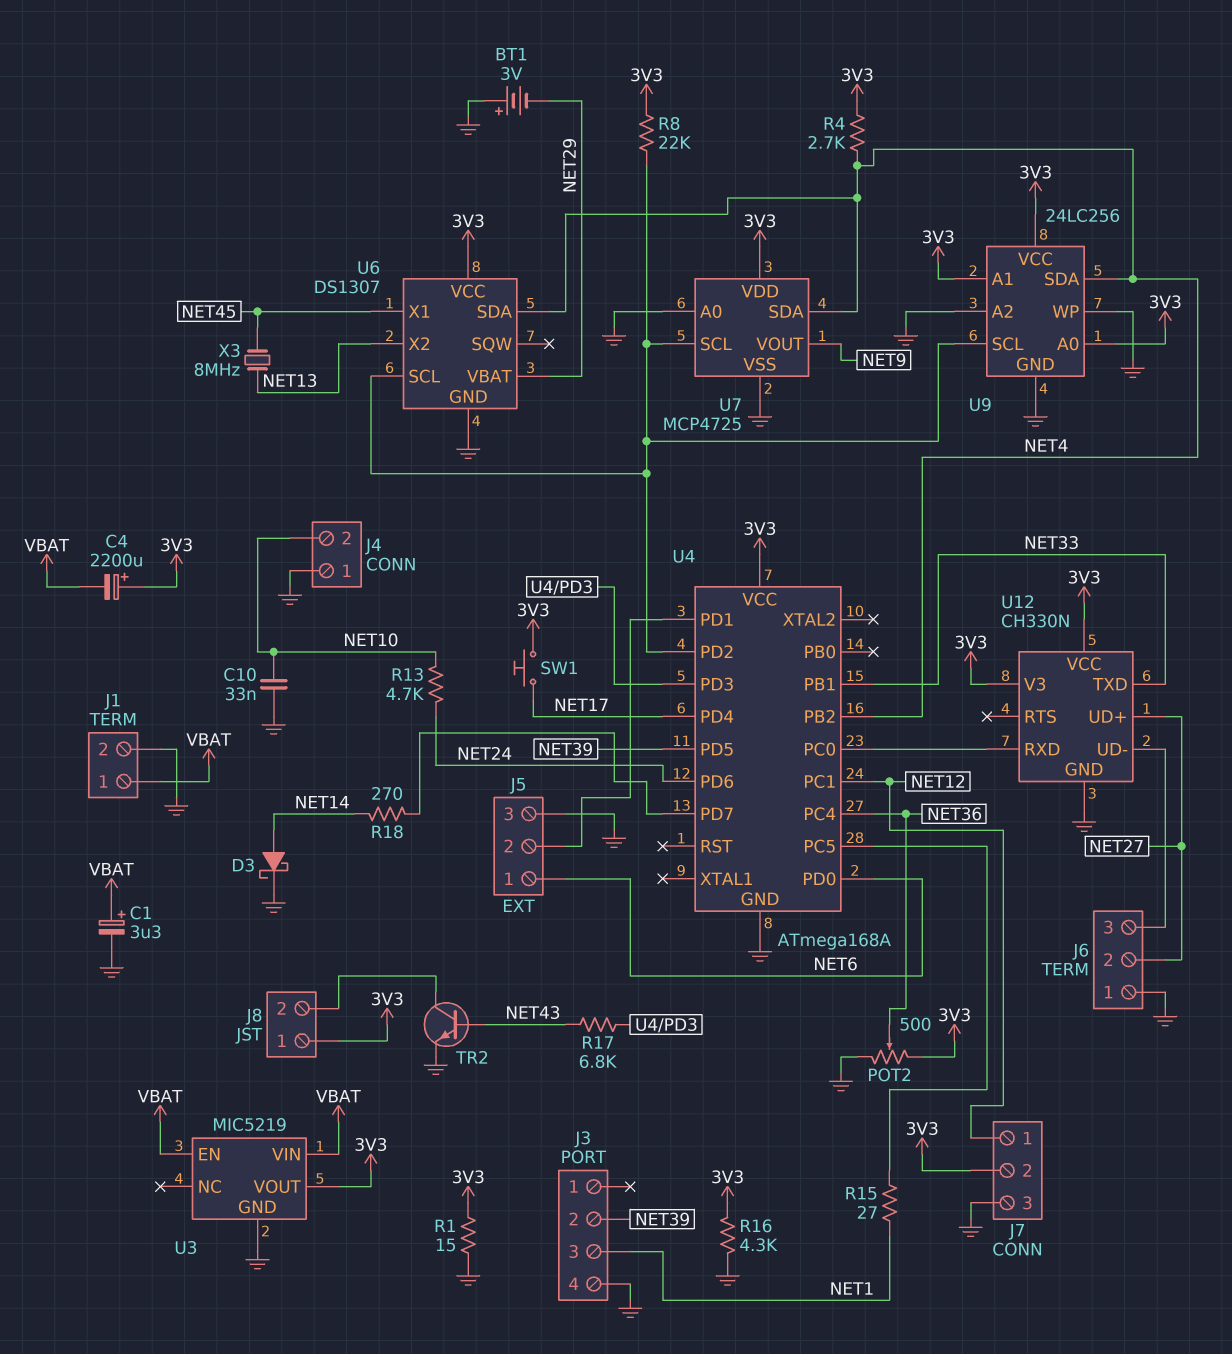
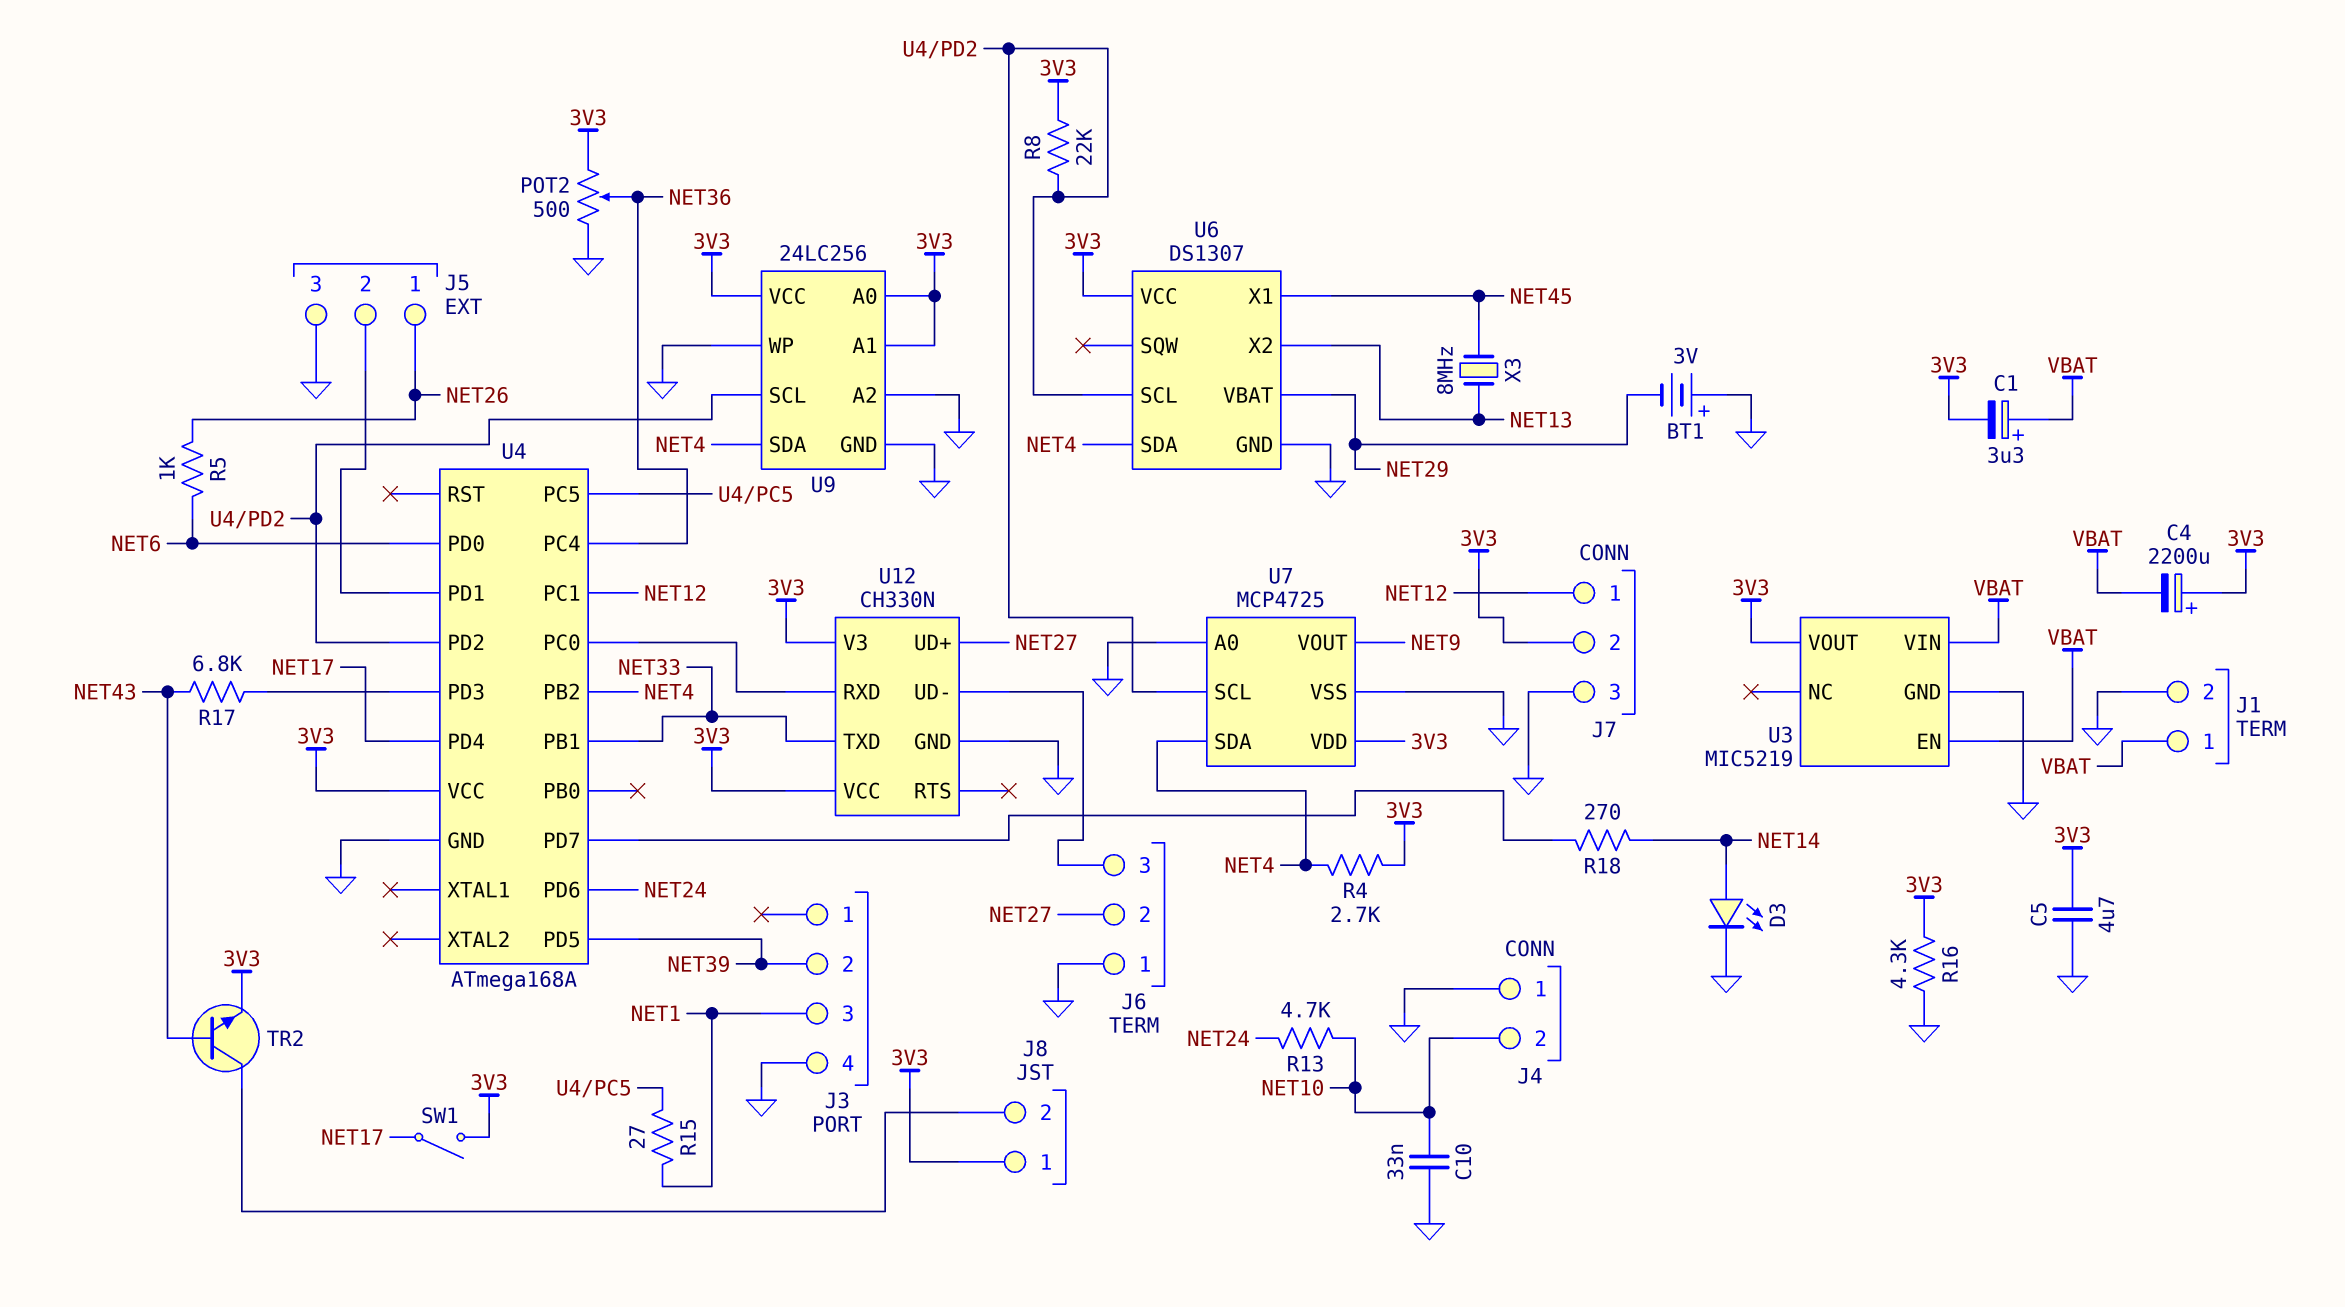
C1: 3.3uF (plus VBAT, minus GND) -> 3.3uF (plus VBAT, minus 3V3)
C5: none -> 4.7uF (3V3, GND)
D3: schottky (A NET14, K GND) -> LED (A NET14, K GND)
J5 pin 1: NET6 -> NET26
R1: 15 (3V3, GND) -> none
R5: none -> 1k (NET6, NET26)
SW1: button (3V3, NET17) -> switch (3V3, NET17)
TR2: NPN (B NET43, C J8/2, E GND) -> NPN (B NET43, C J8/2, E 3V3)

